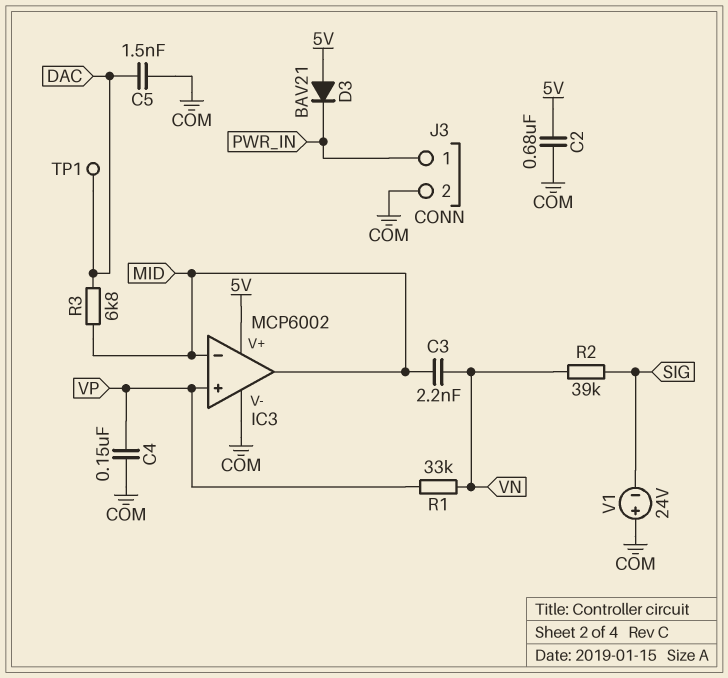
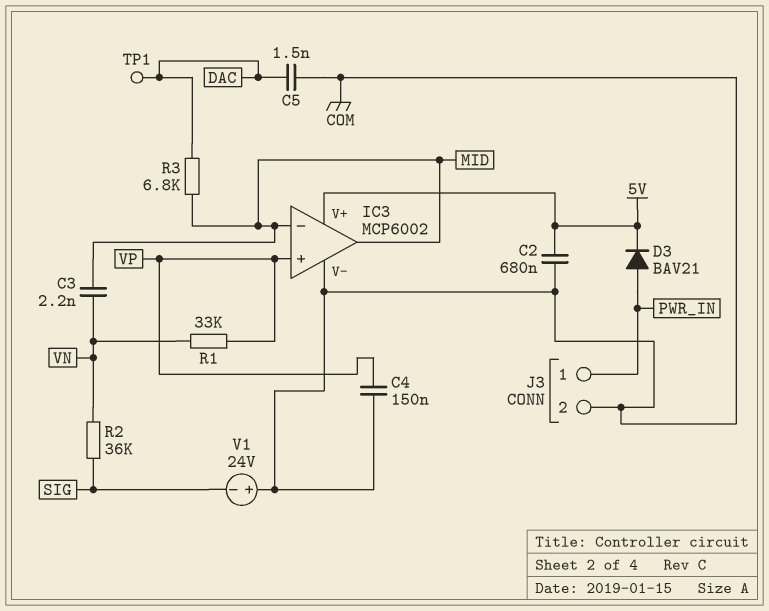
D3: diode BAV21 (A 5V, K PWR_IN) -> diode BAV21 (A PWR_IN, K 5V)
R2: 39k (SIG, VN) -> 36k (SIG, VN)

